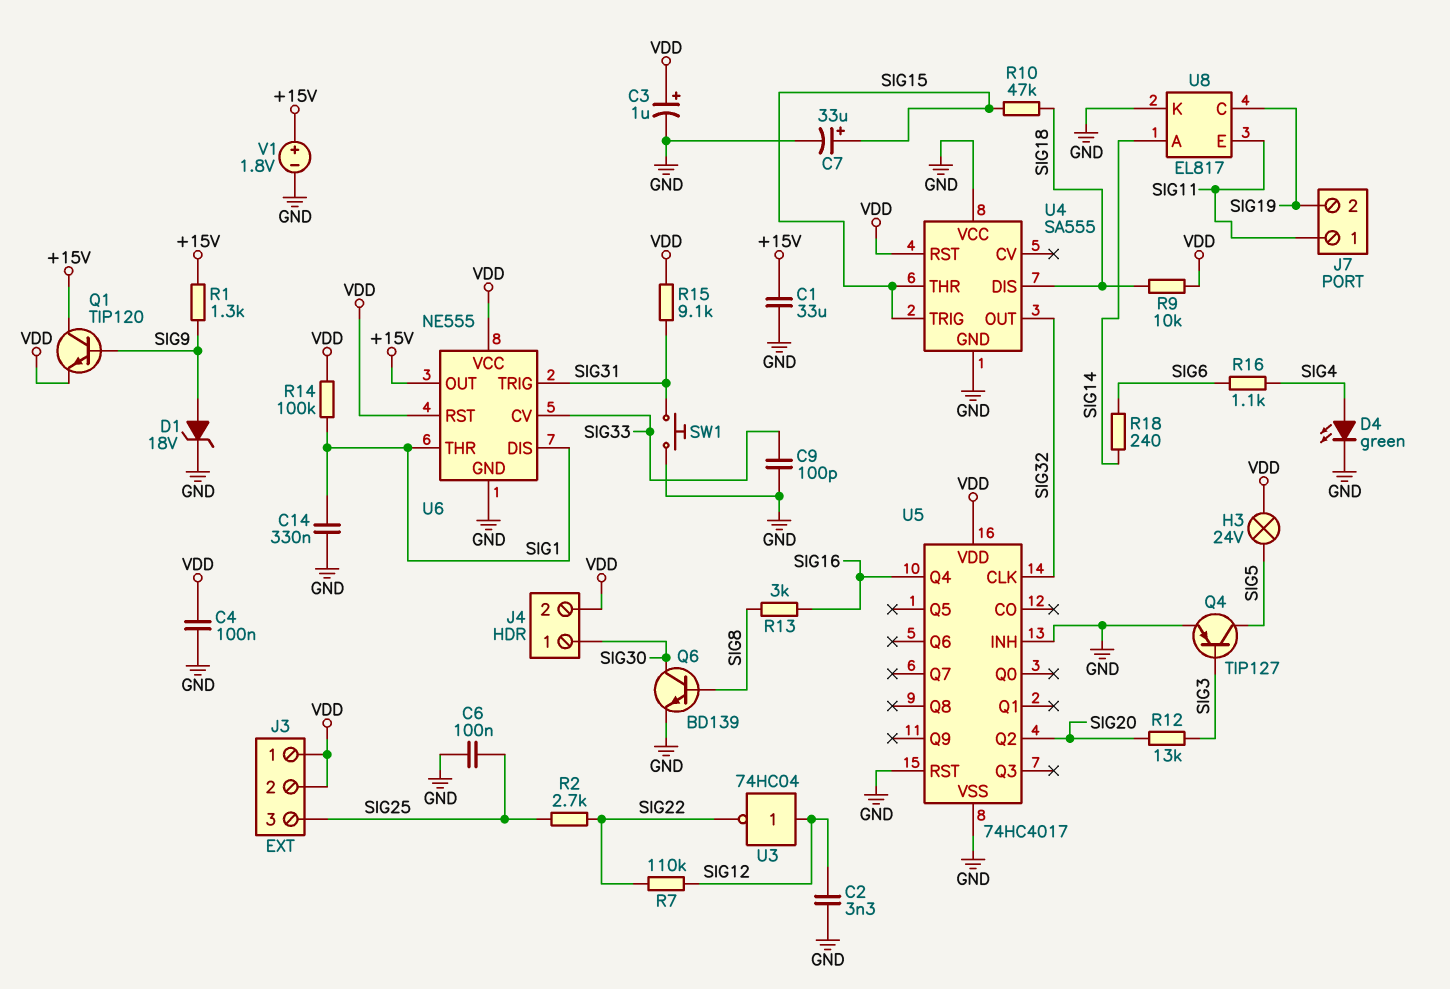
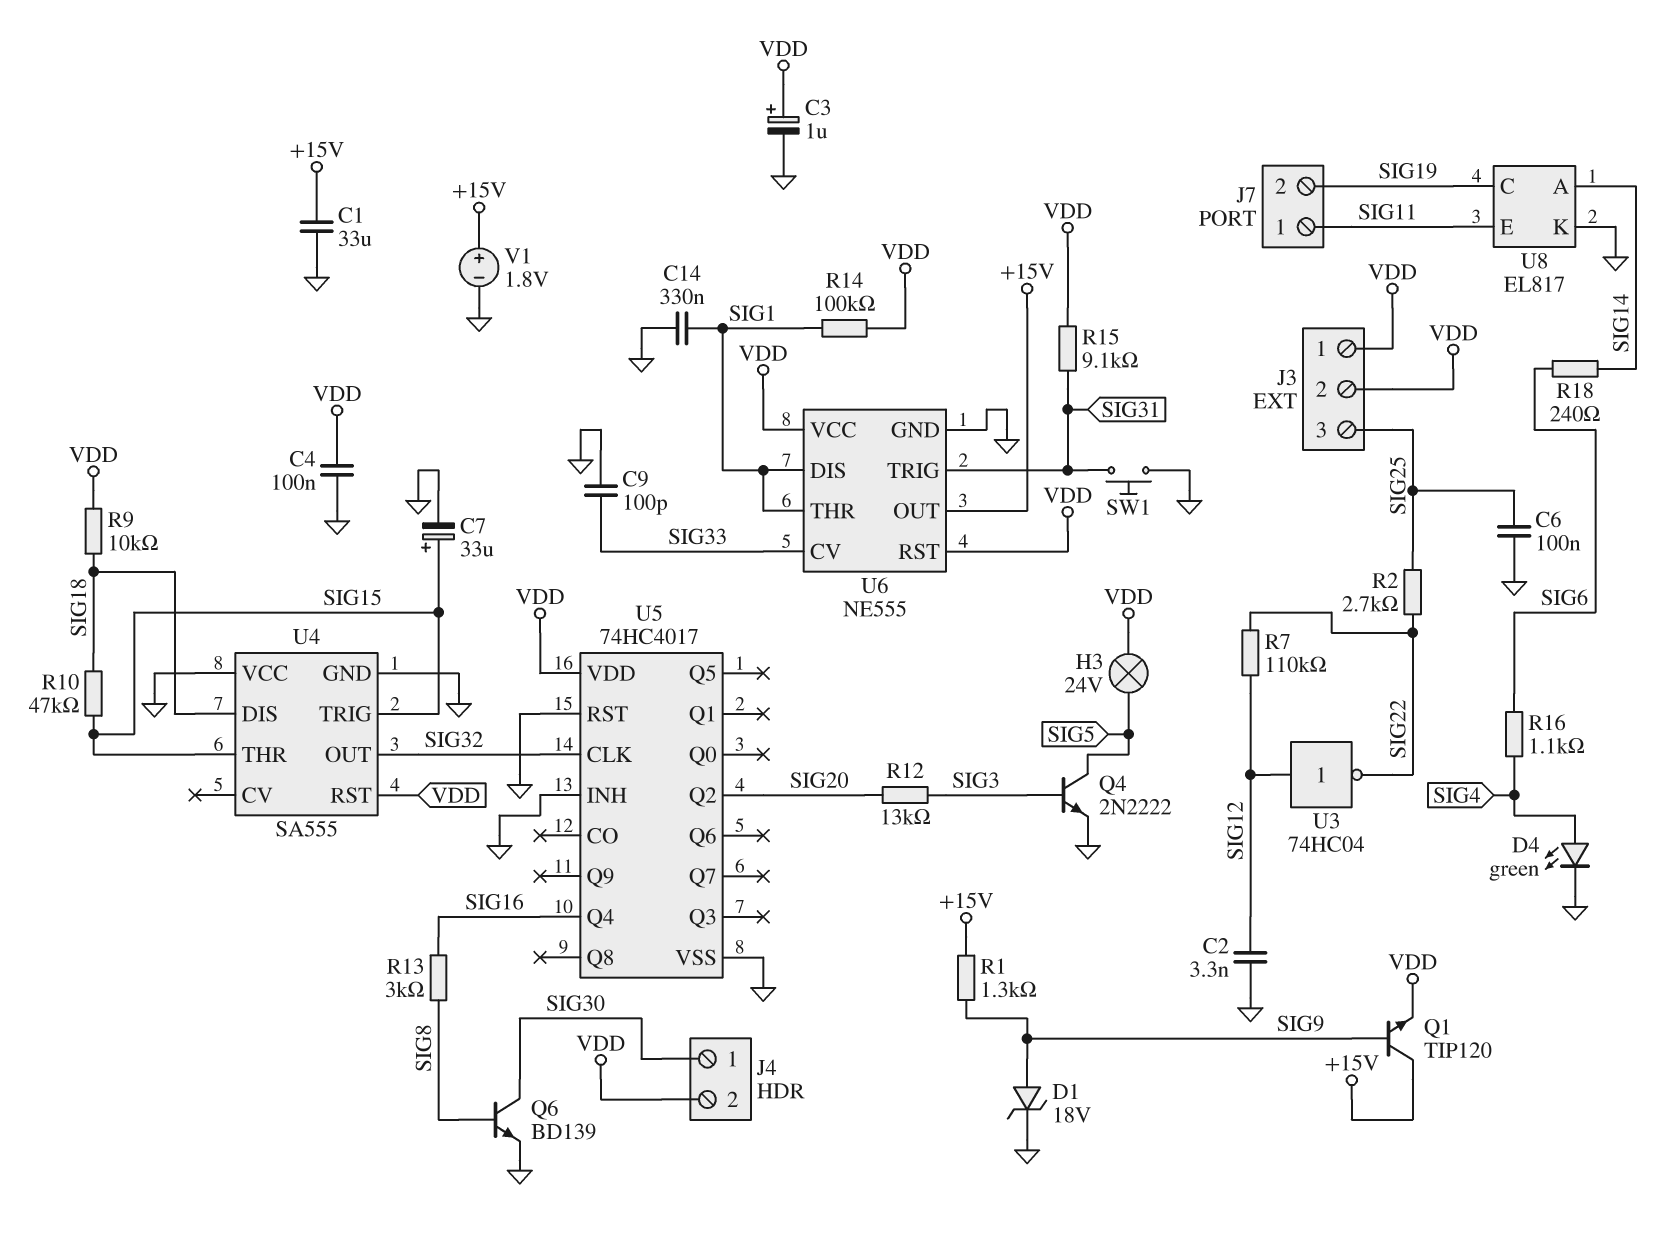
Q4: PNP TIP127 (B SIG3, C SIG5, E GND) -> NPN 2N2222 (B SIG3, C SIG5, E GND)

